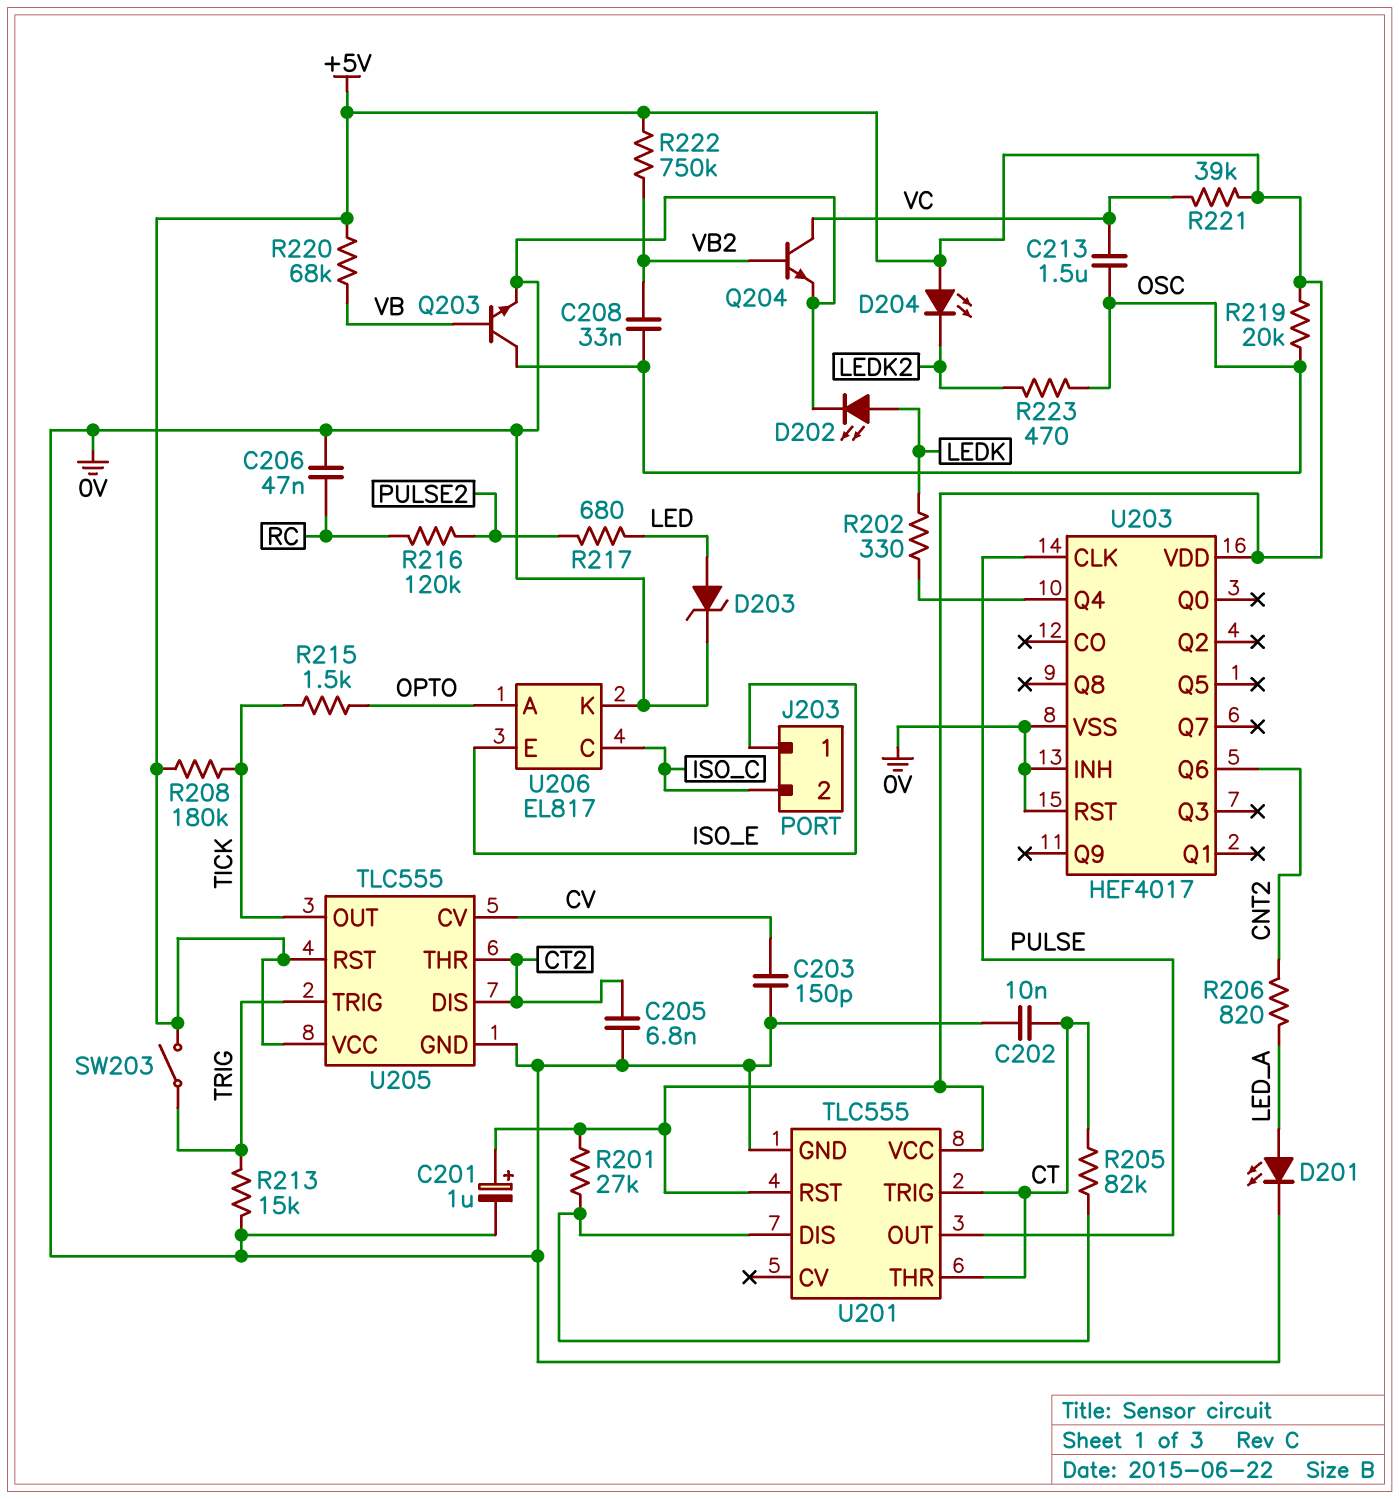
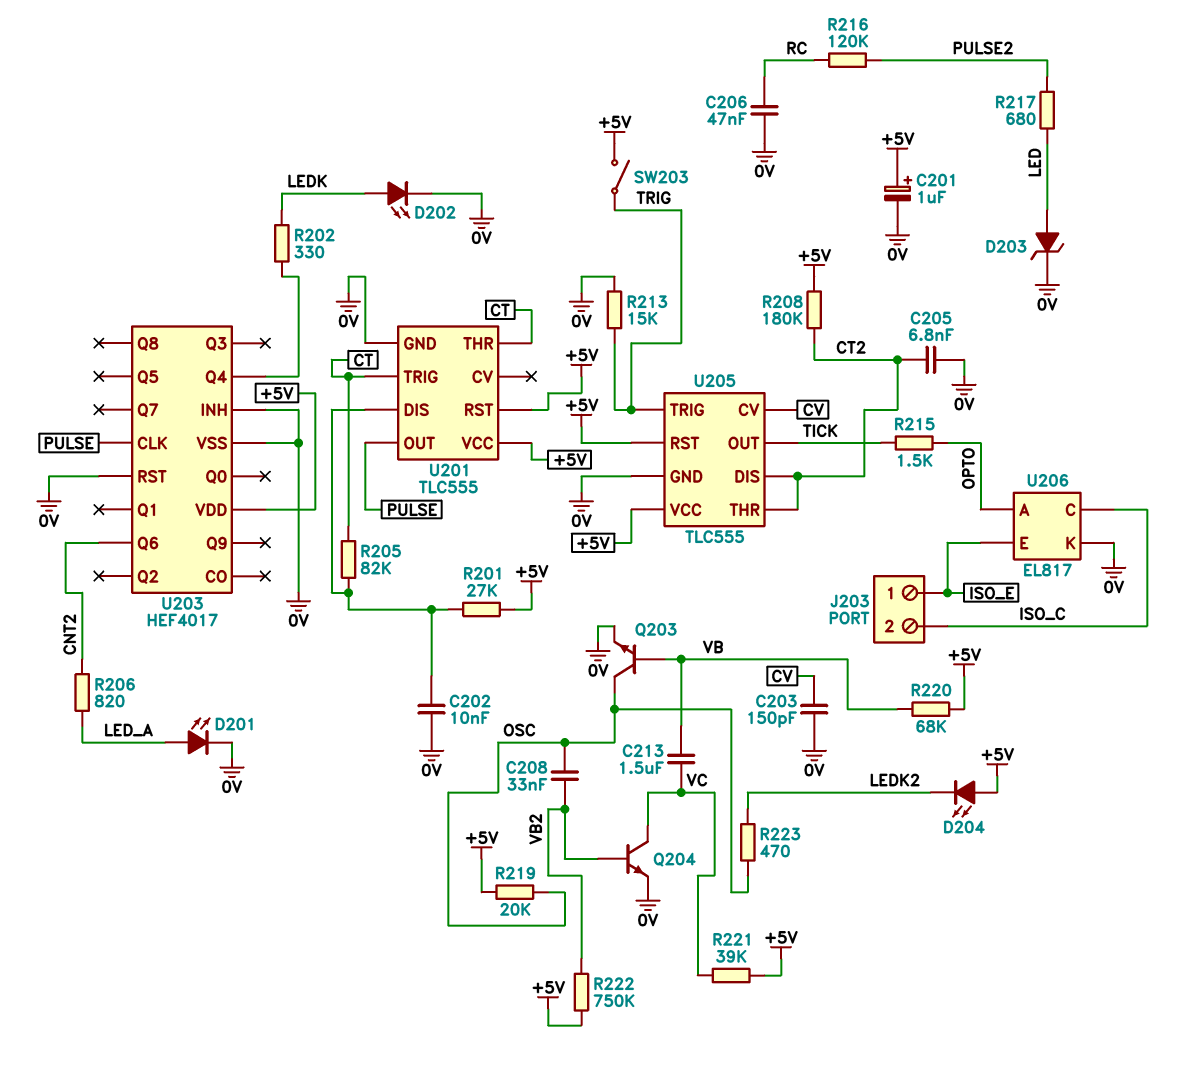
C202: 10nF (0V, CT) -> 10nF (0V, U201/DIS)
C213: 1.5uF (OSC, VC) -> 1.5uF (VB, VC)
R208: 180k (+5V, TICK) -> 180k (+5V, CT2)

